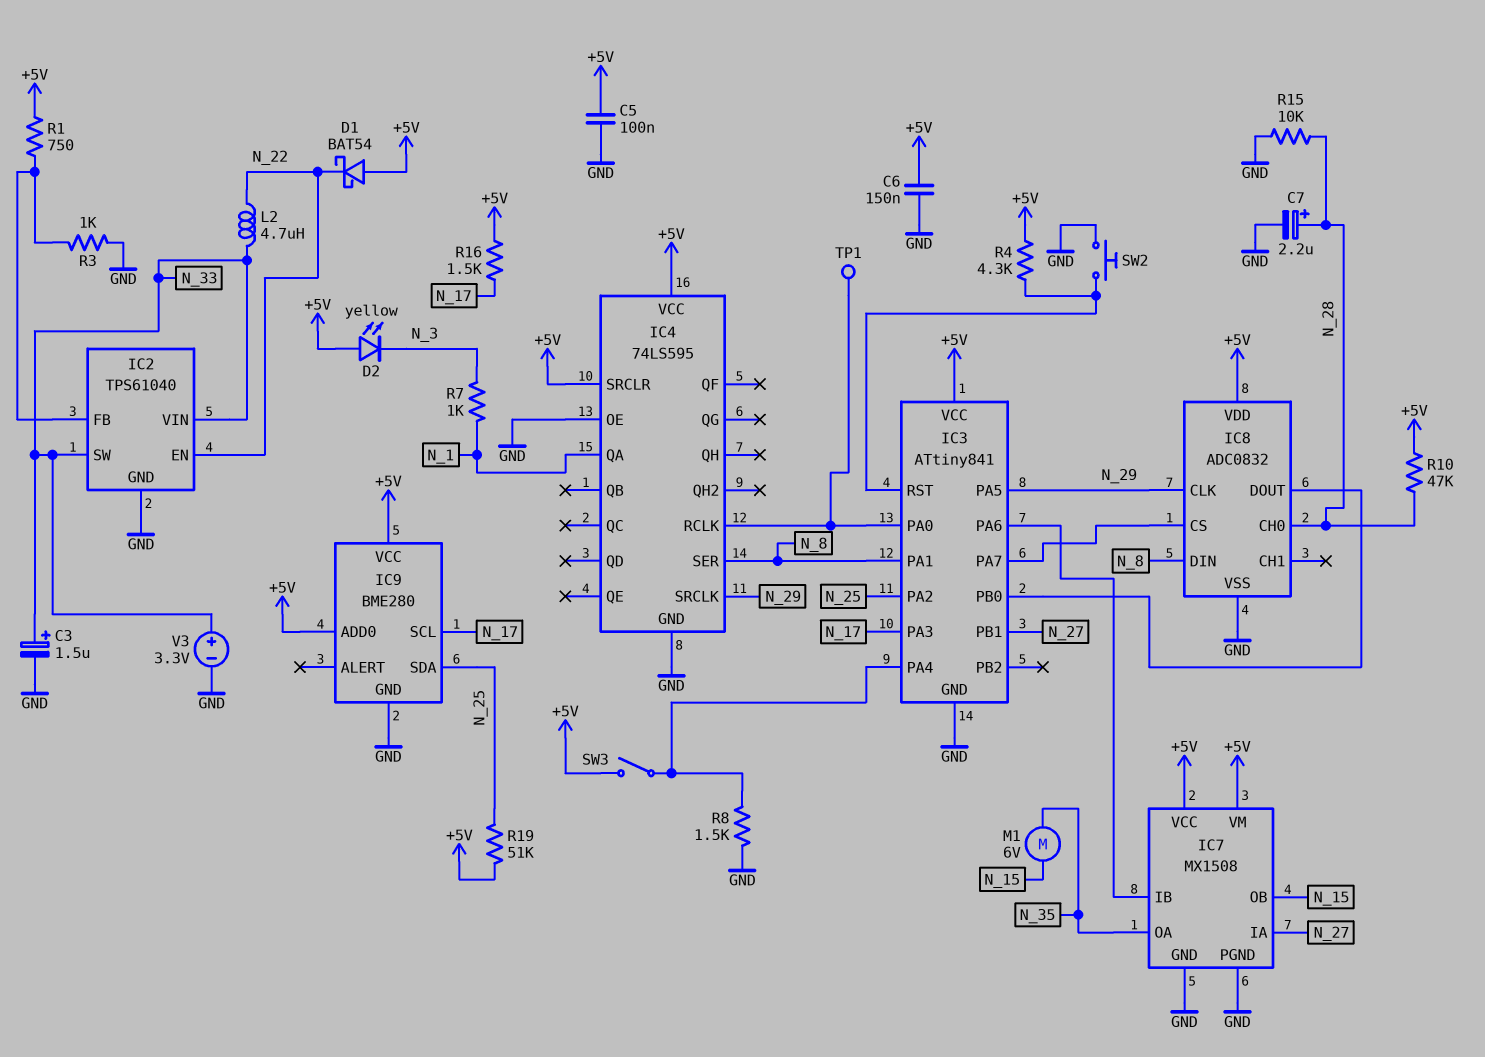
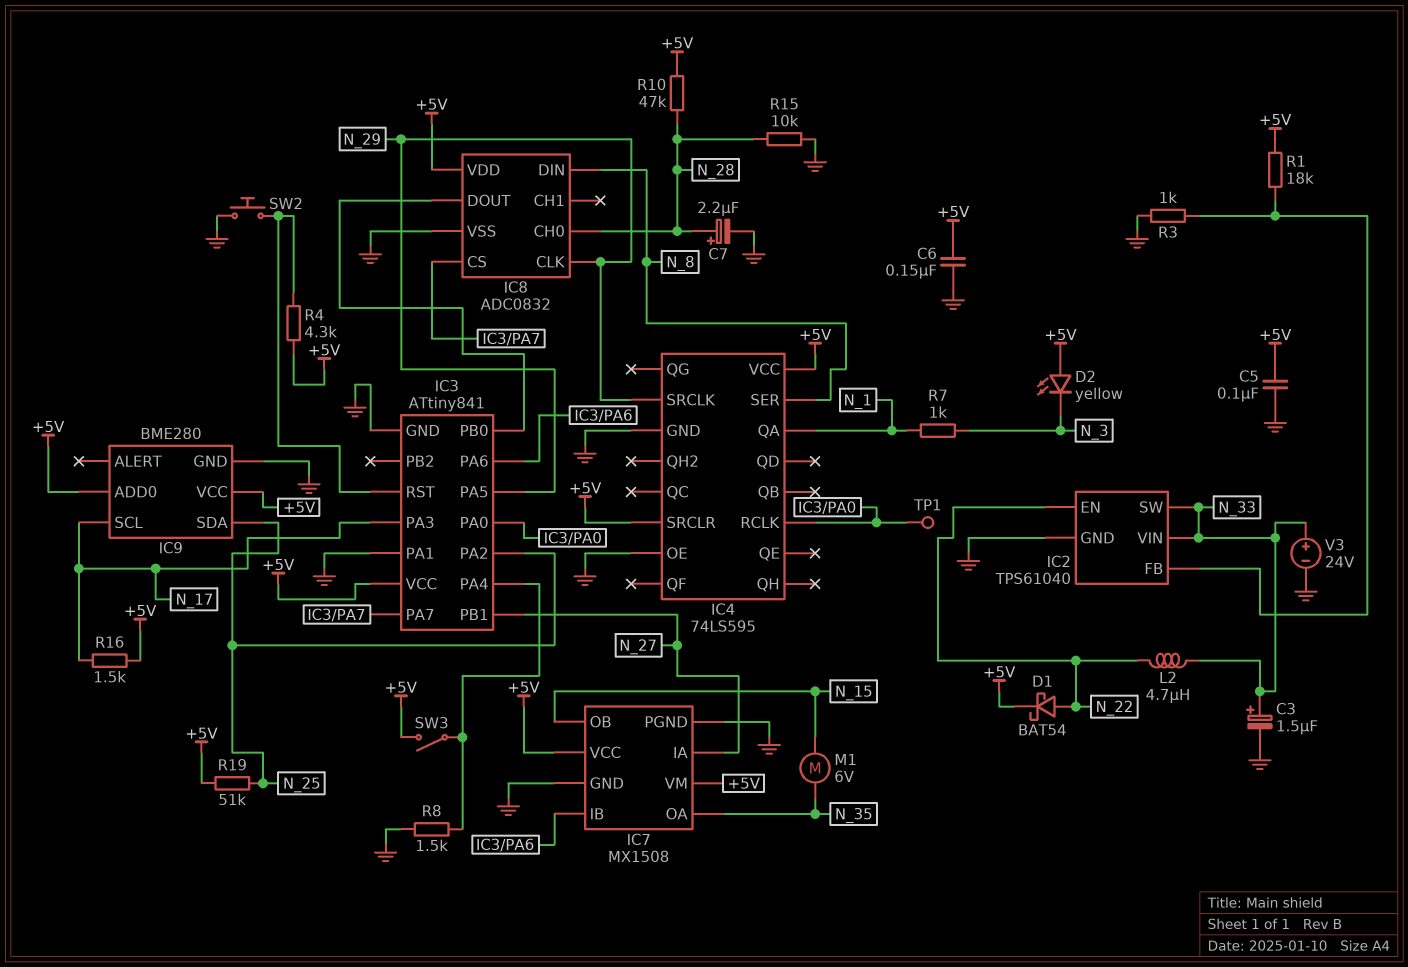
D1: schottky BAT54 (A +5V, K N_22) -> schottky BAT54 (A N_22, K +5V)
IC3 pin PA1: N_8 -> GND
R1: 750 (+5V, IC2/FB) -> 18k (+5V, IC2/FB)
V3: 3.3V (plus N_33, minus GND) -> 24V (plus N_33, minus GND)

